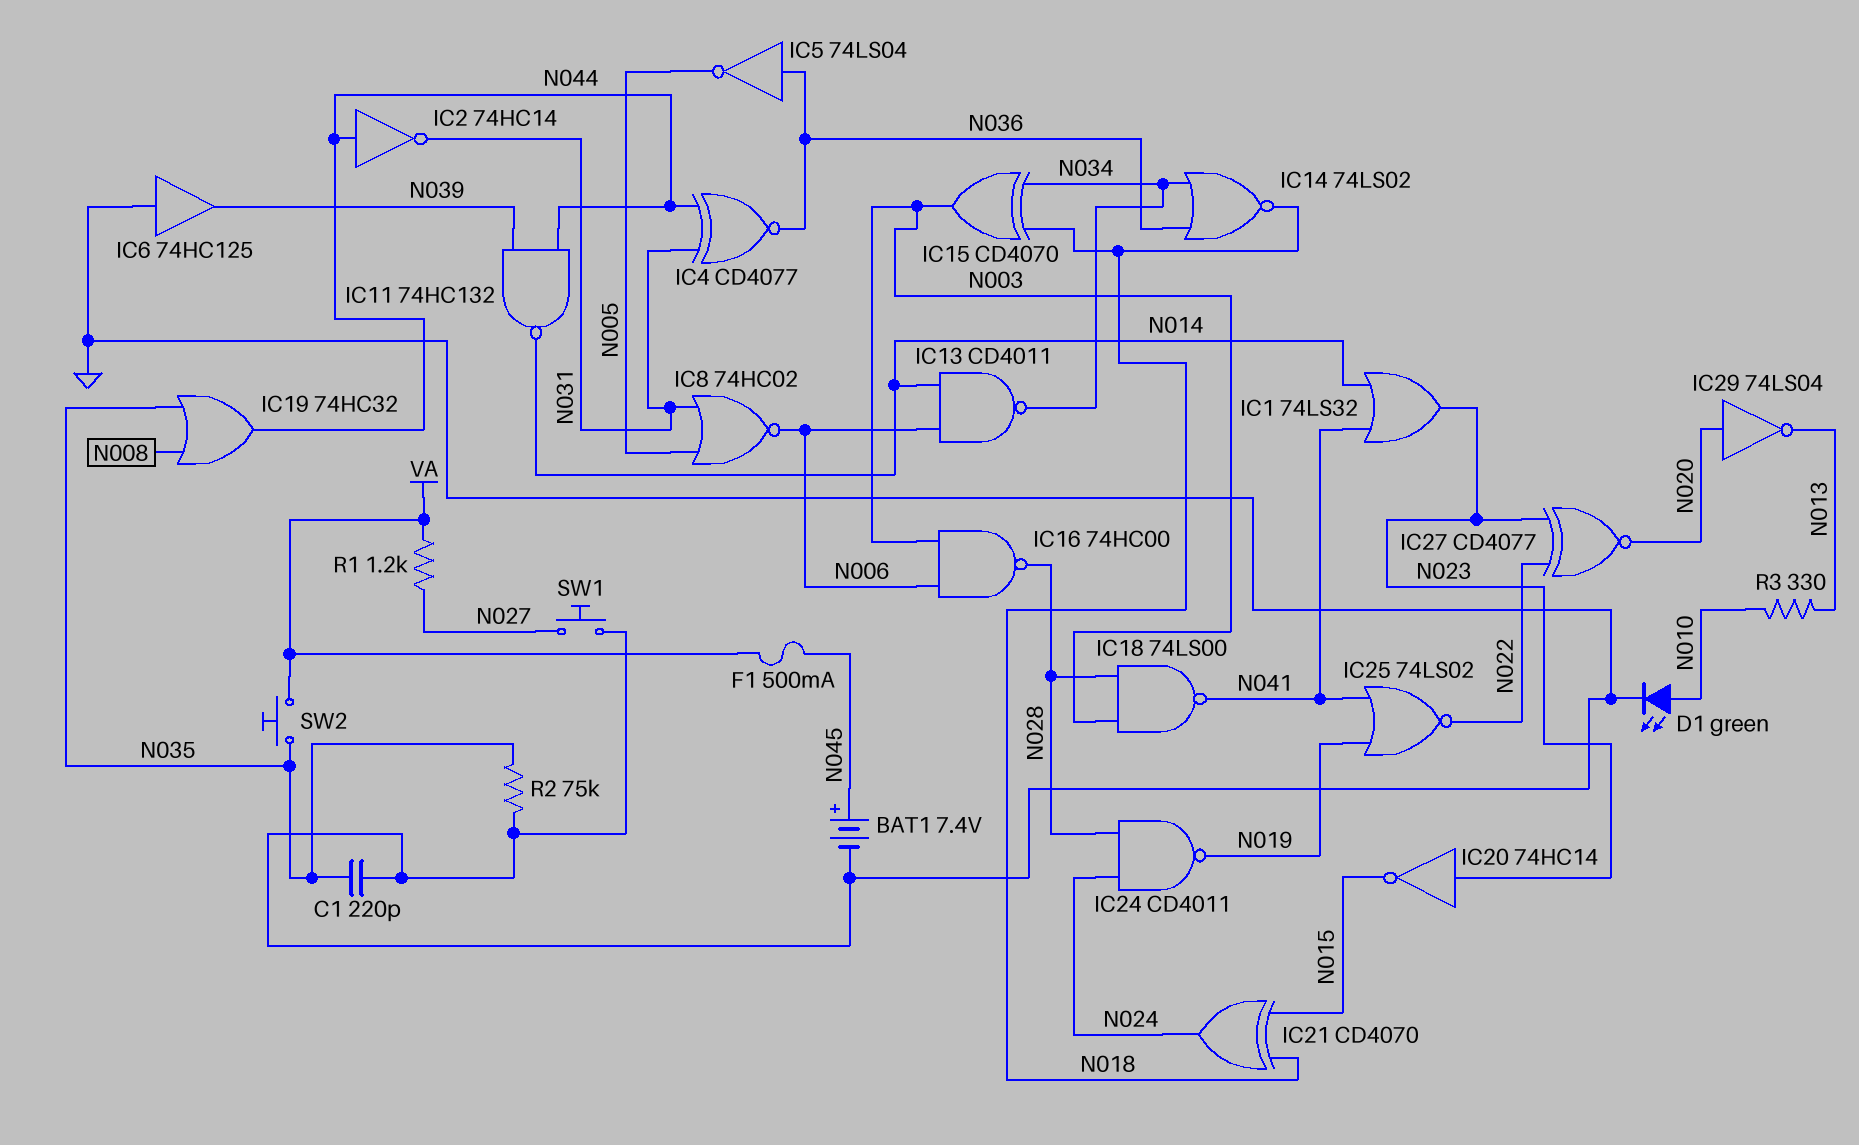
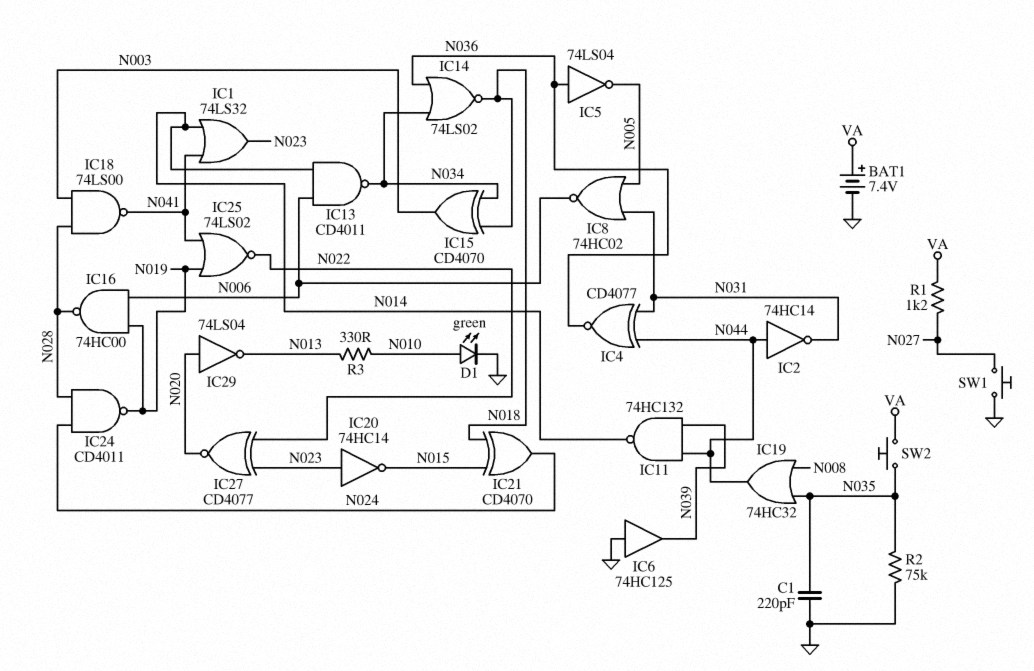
BAT1: 7.4V (plus N045, minus GND) -> 7.4V (plus VA, minus GND)
F1: 500mA (N045, VA) -> none
IC16: NAND 74HC00 (in N003, in N006, out N028) -> NAND 74HC00 (in N006, in N019, out N028)

